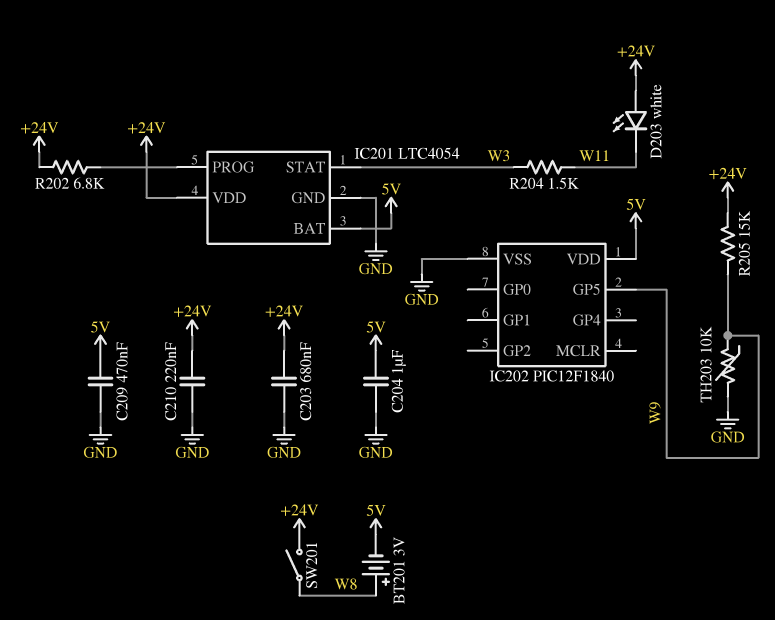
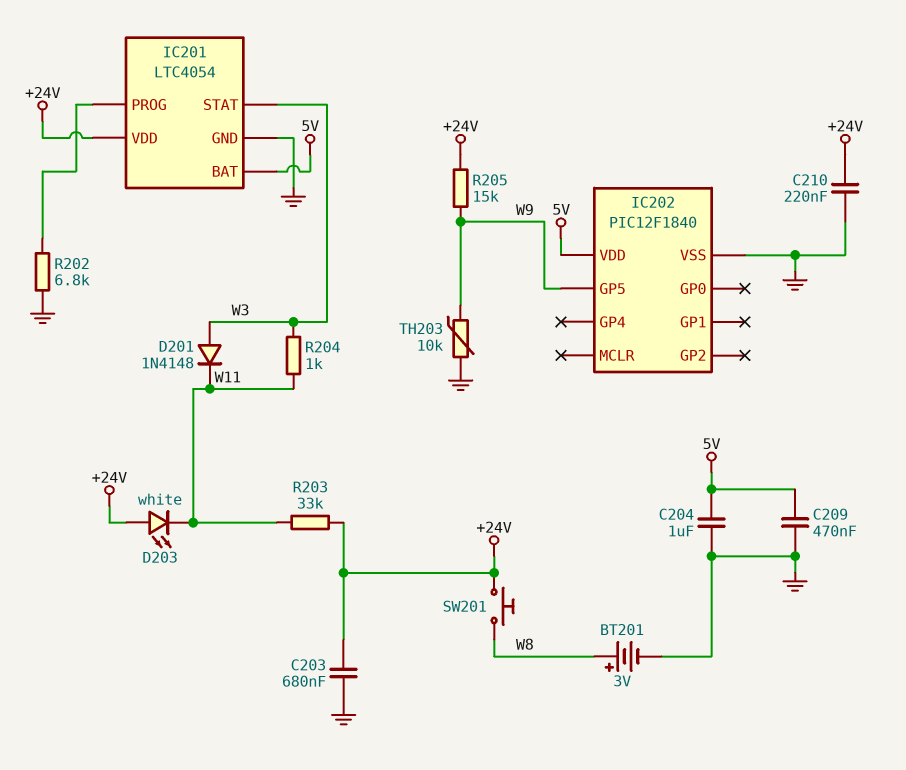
BT201: 3V (plus W8, minus 5V) -> 3V (plus W8, minus GND)
D201: none -> diode 1N4148 (A W3, K W11)
R202: 6.8k (+24V, IC201/PROG) -> 6.8k (GND, IC201/PROG)
R203: none -> 33k (+24V, W11)
R204: 1.5k (W3, W11) -> 1k (W3, W11)
SW201: switch (+24V, W8) -> button (+24V, W8)

